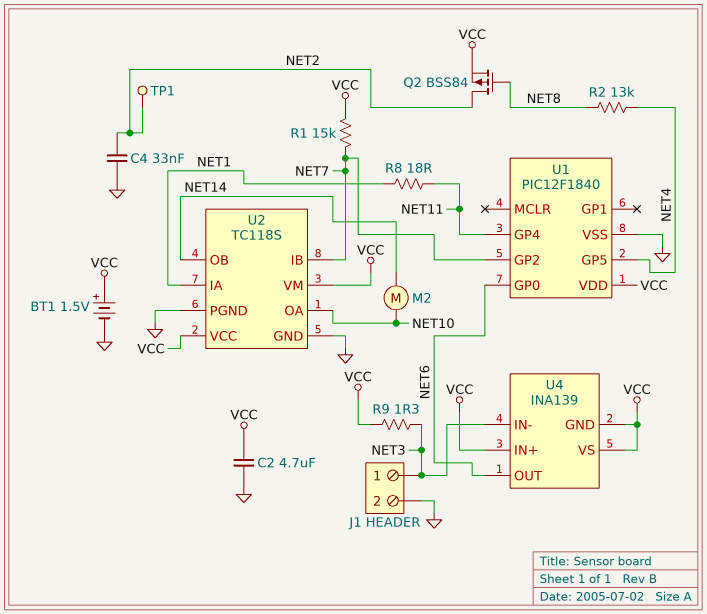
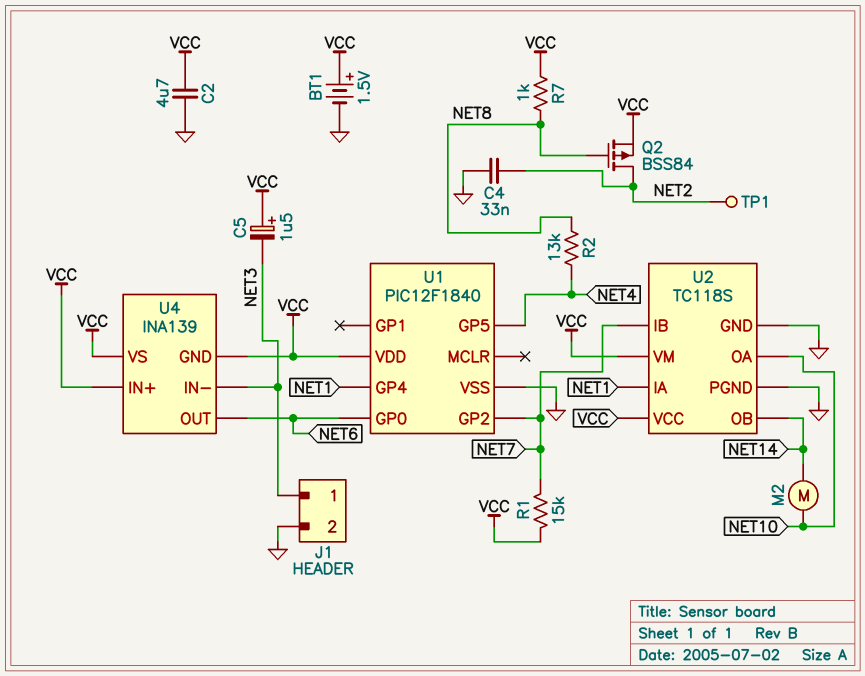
C5: none -> 1.5uF (plus VCC, minus NET3)
R7: none -> 1k (NET8, VCC)
R8: 18 (NET1, NET11) -> none
R9: 1.3 (NET3, VCC) -> none
U1 pin GP4: NET11 -> NET1

